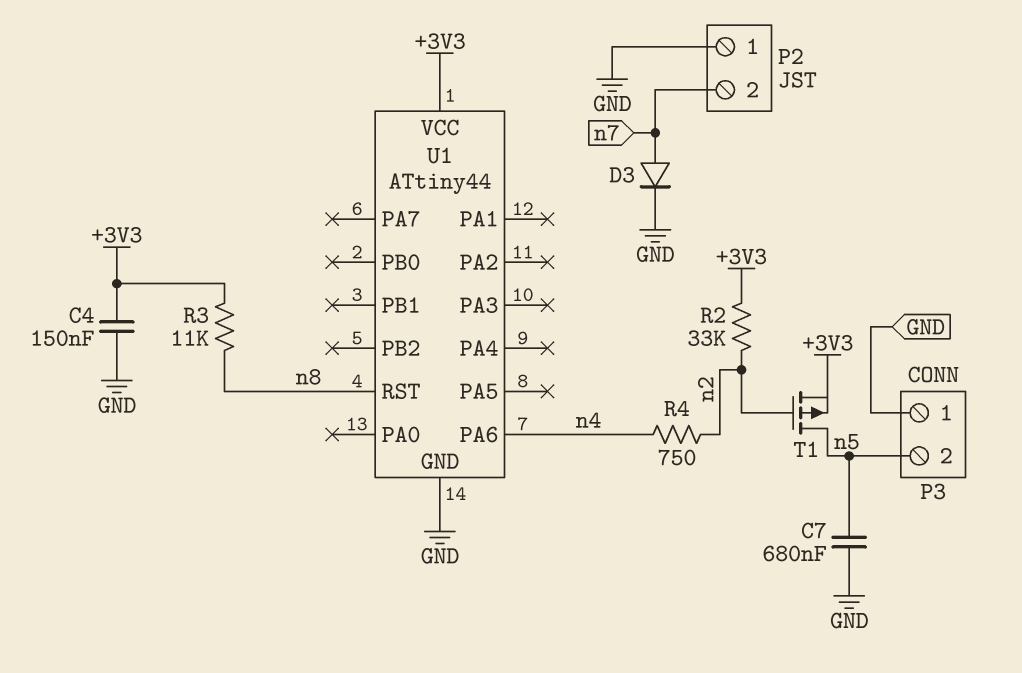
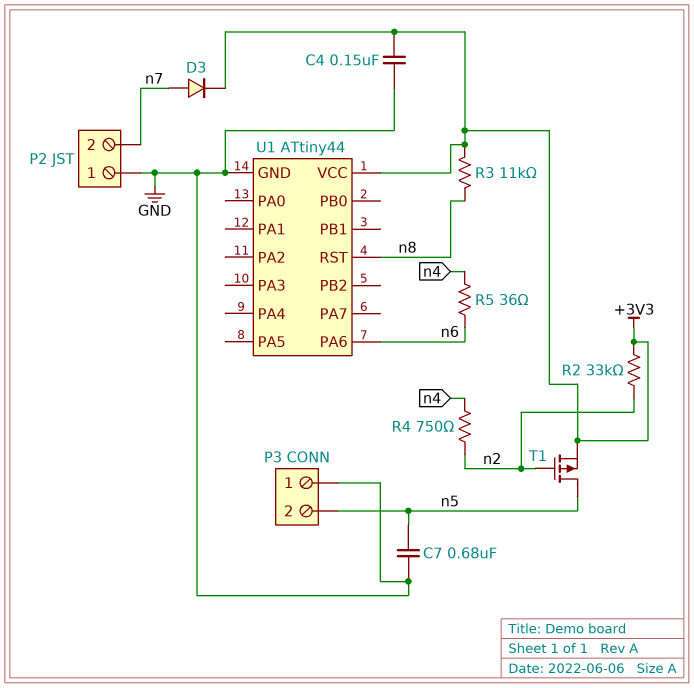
D3: diode (A n7, K GND) -> diode (A n7, K +3V3)
R5: none -> 36 (n4, n6)
U1 pin PA6: n4 -> n6

